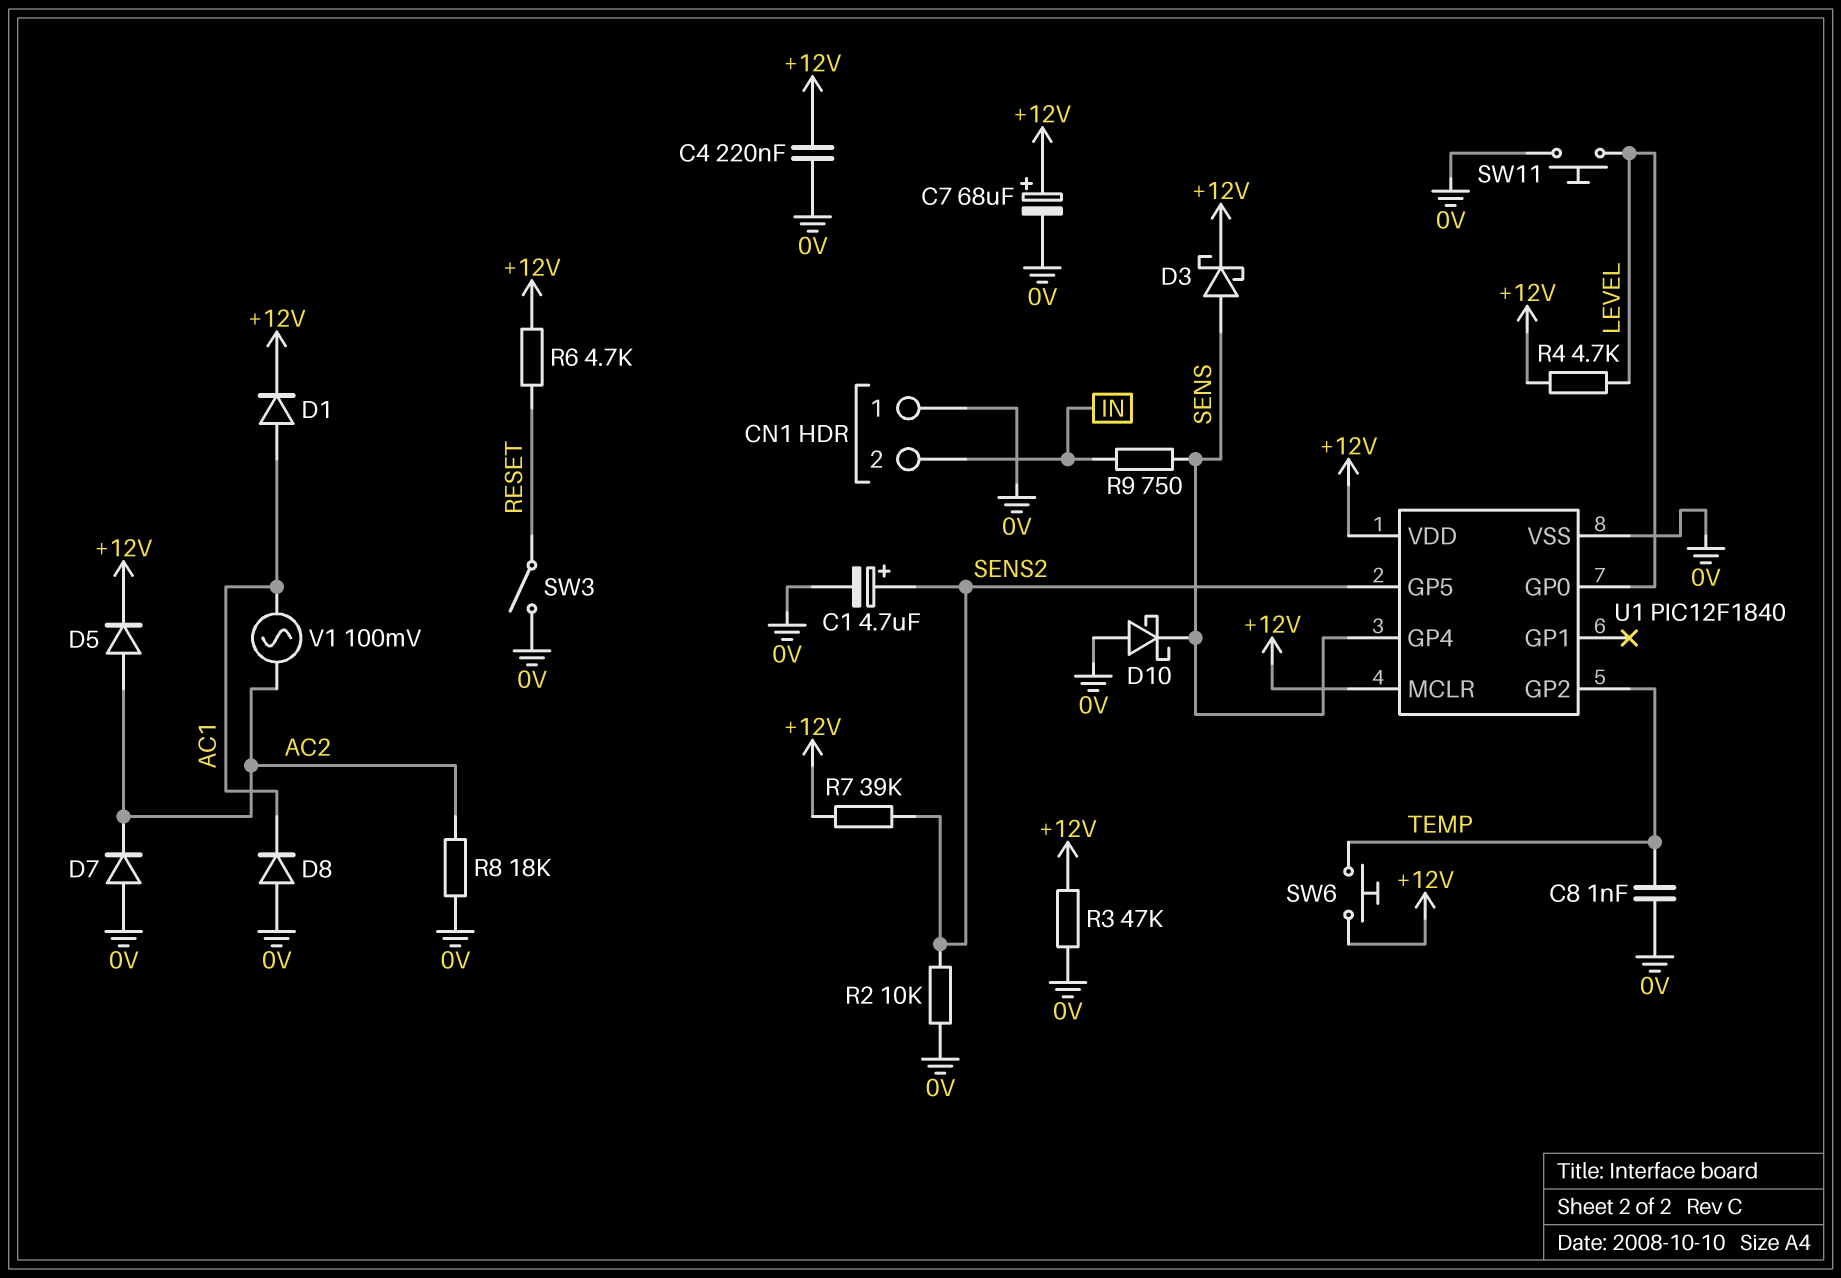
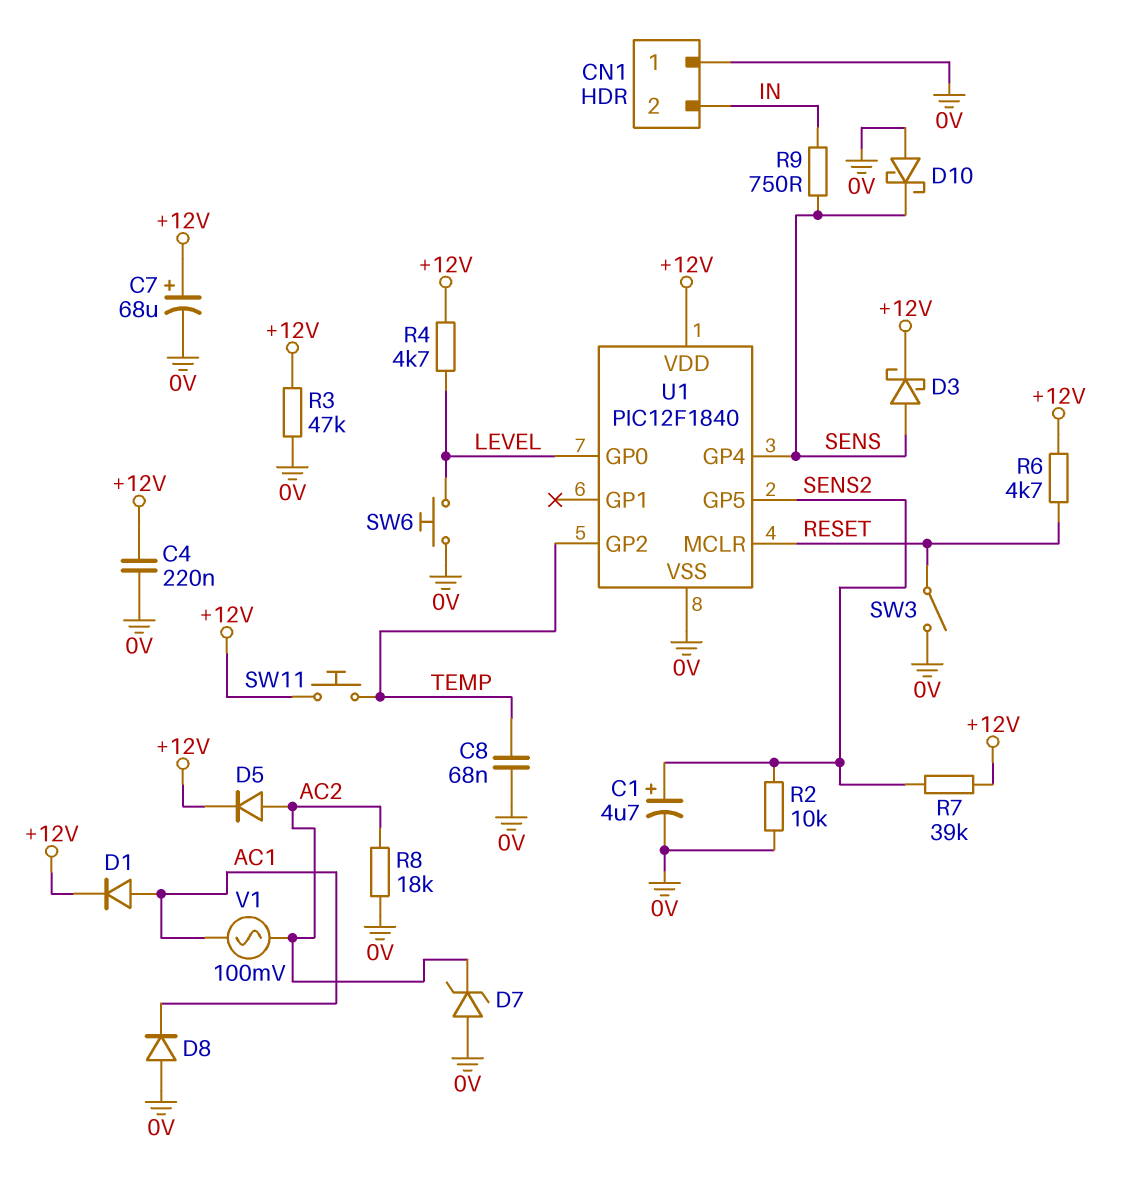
C8: 1nF (0V, TEMP) -> 68nF (0V, TEMP)
D7: diode (A 0V, K AC2) -> zener (A 0V, K AC2)
SW6: button (+12V, TEMP) -> button (0V, LEVEL)
SW11: button (0V, LEVEL) -> button (+12V, TEMP)
U1 pin MCLR: +12V -> RESET

